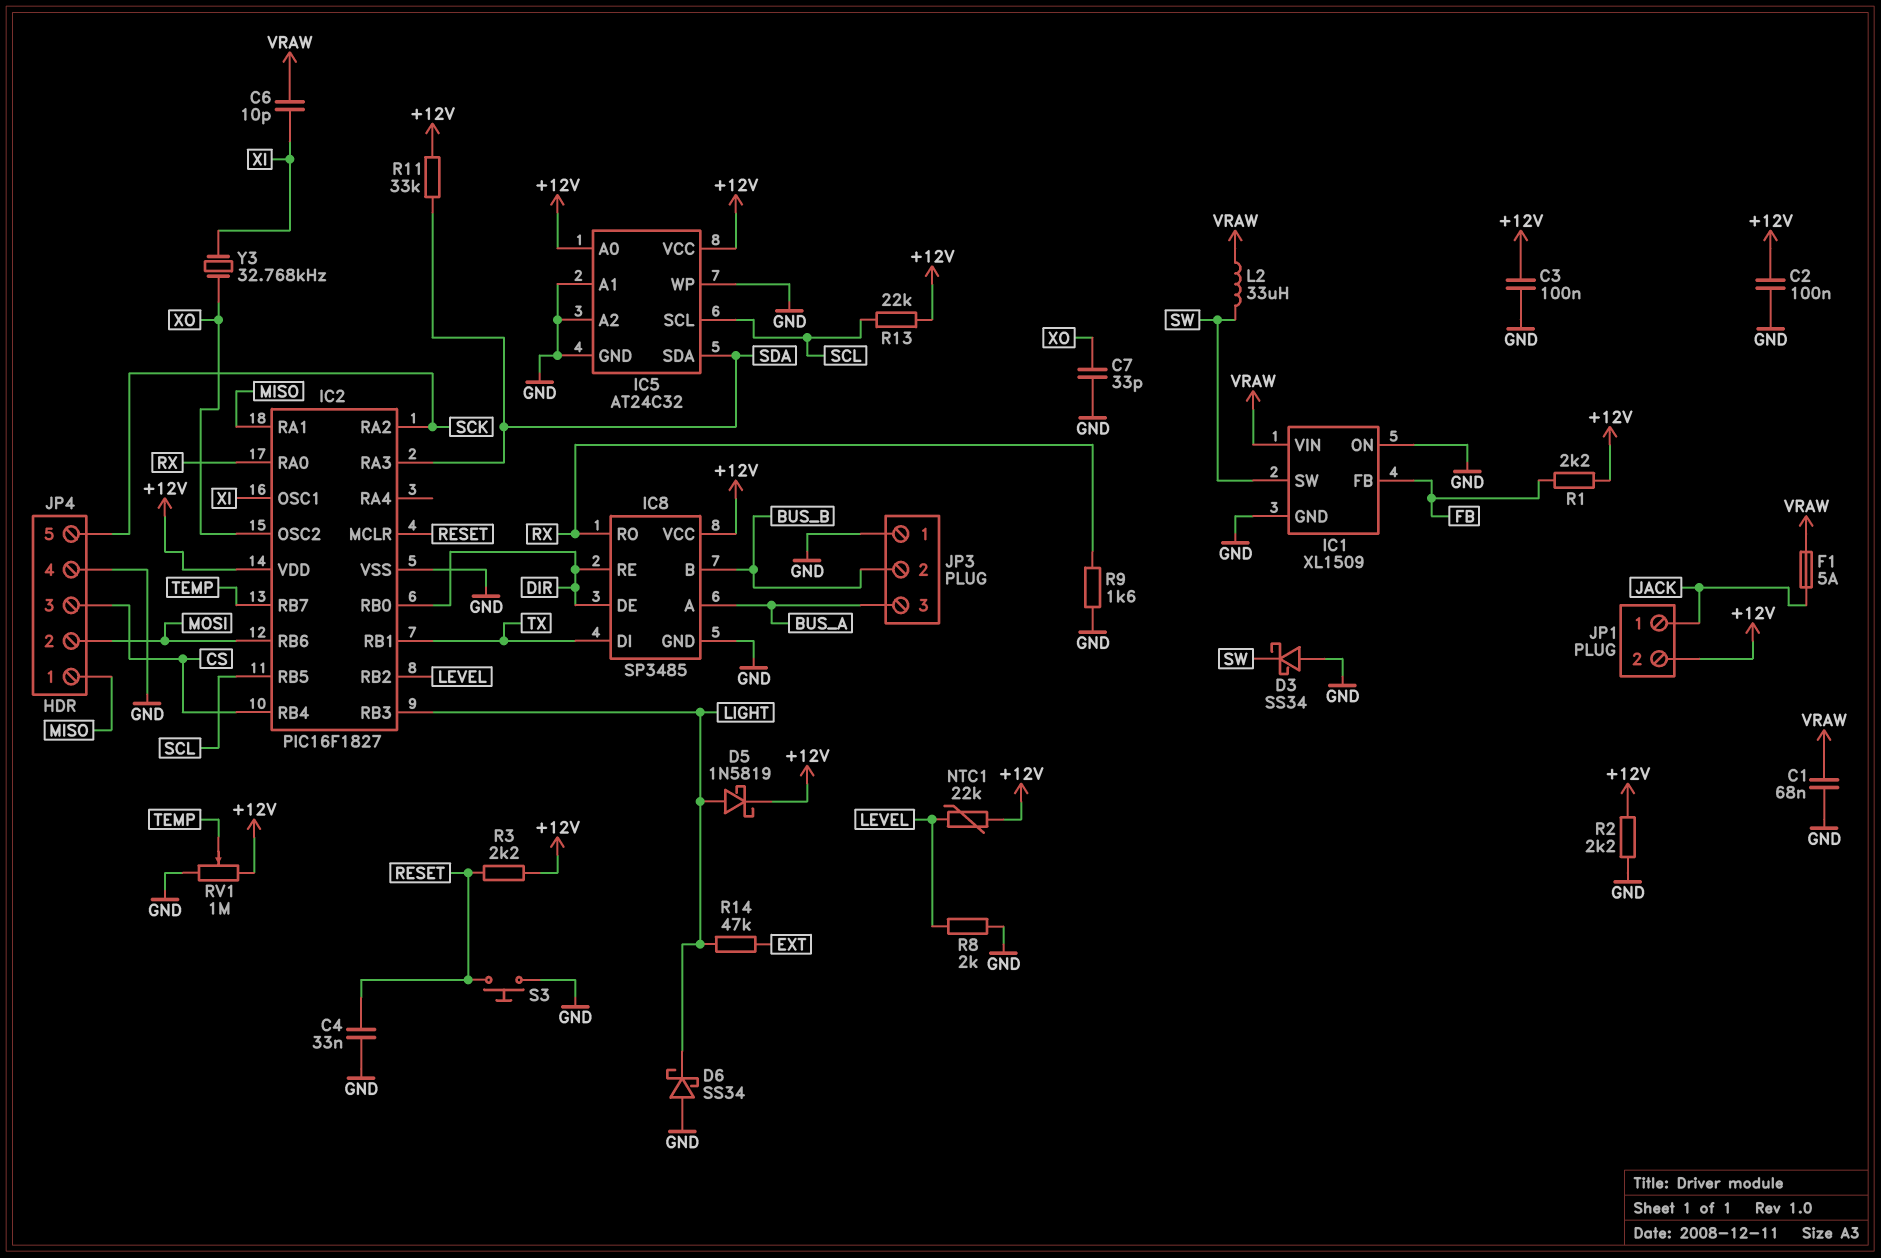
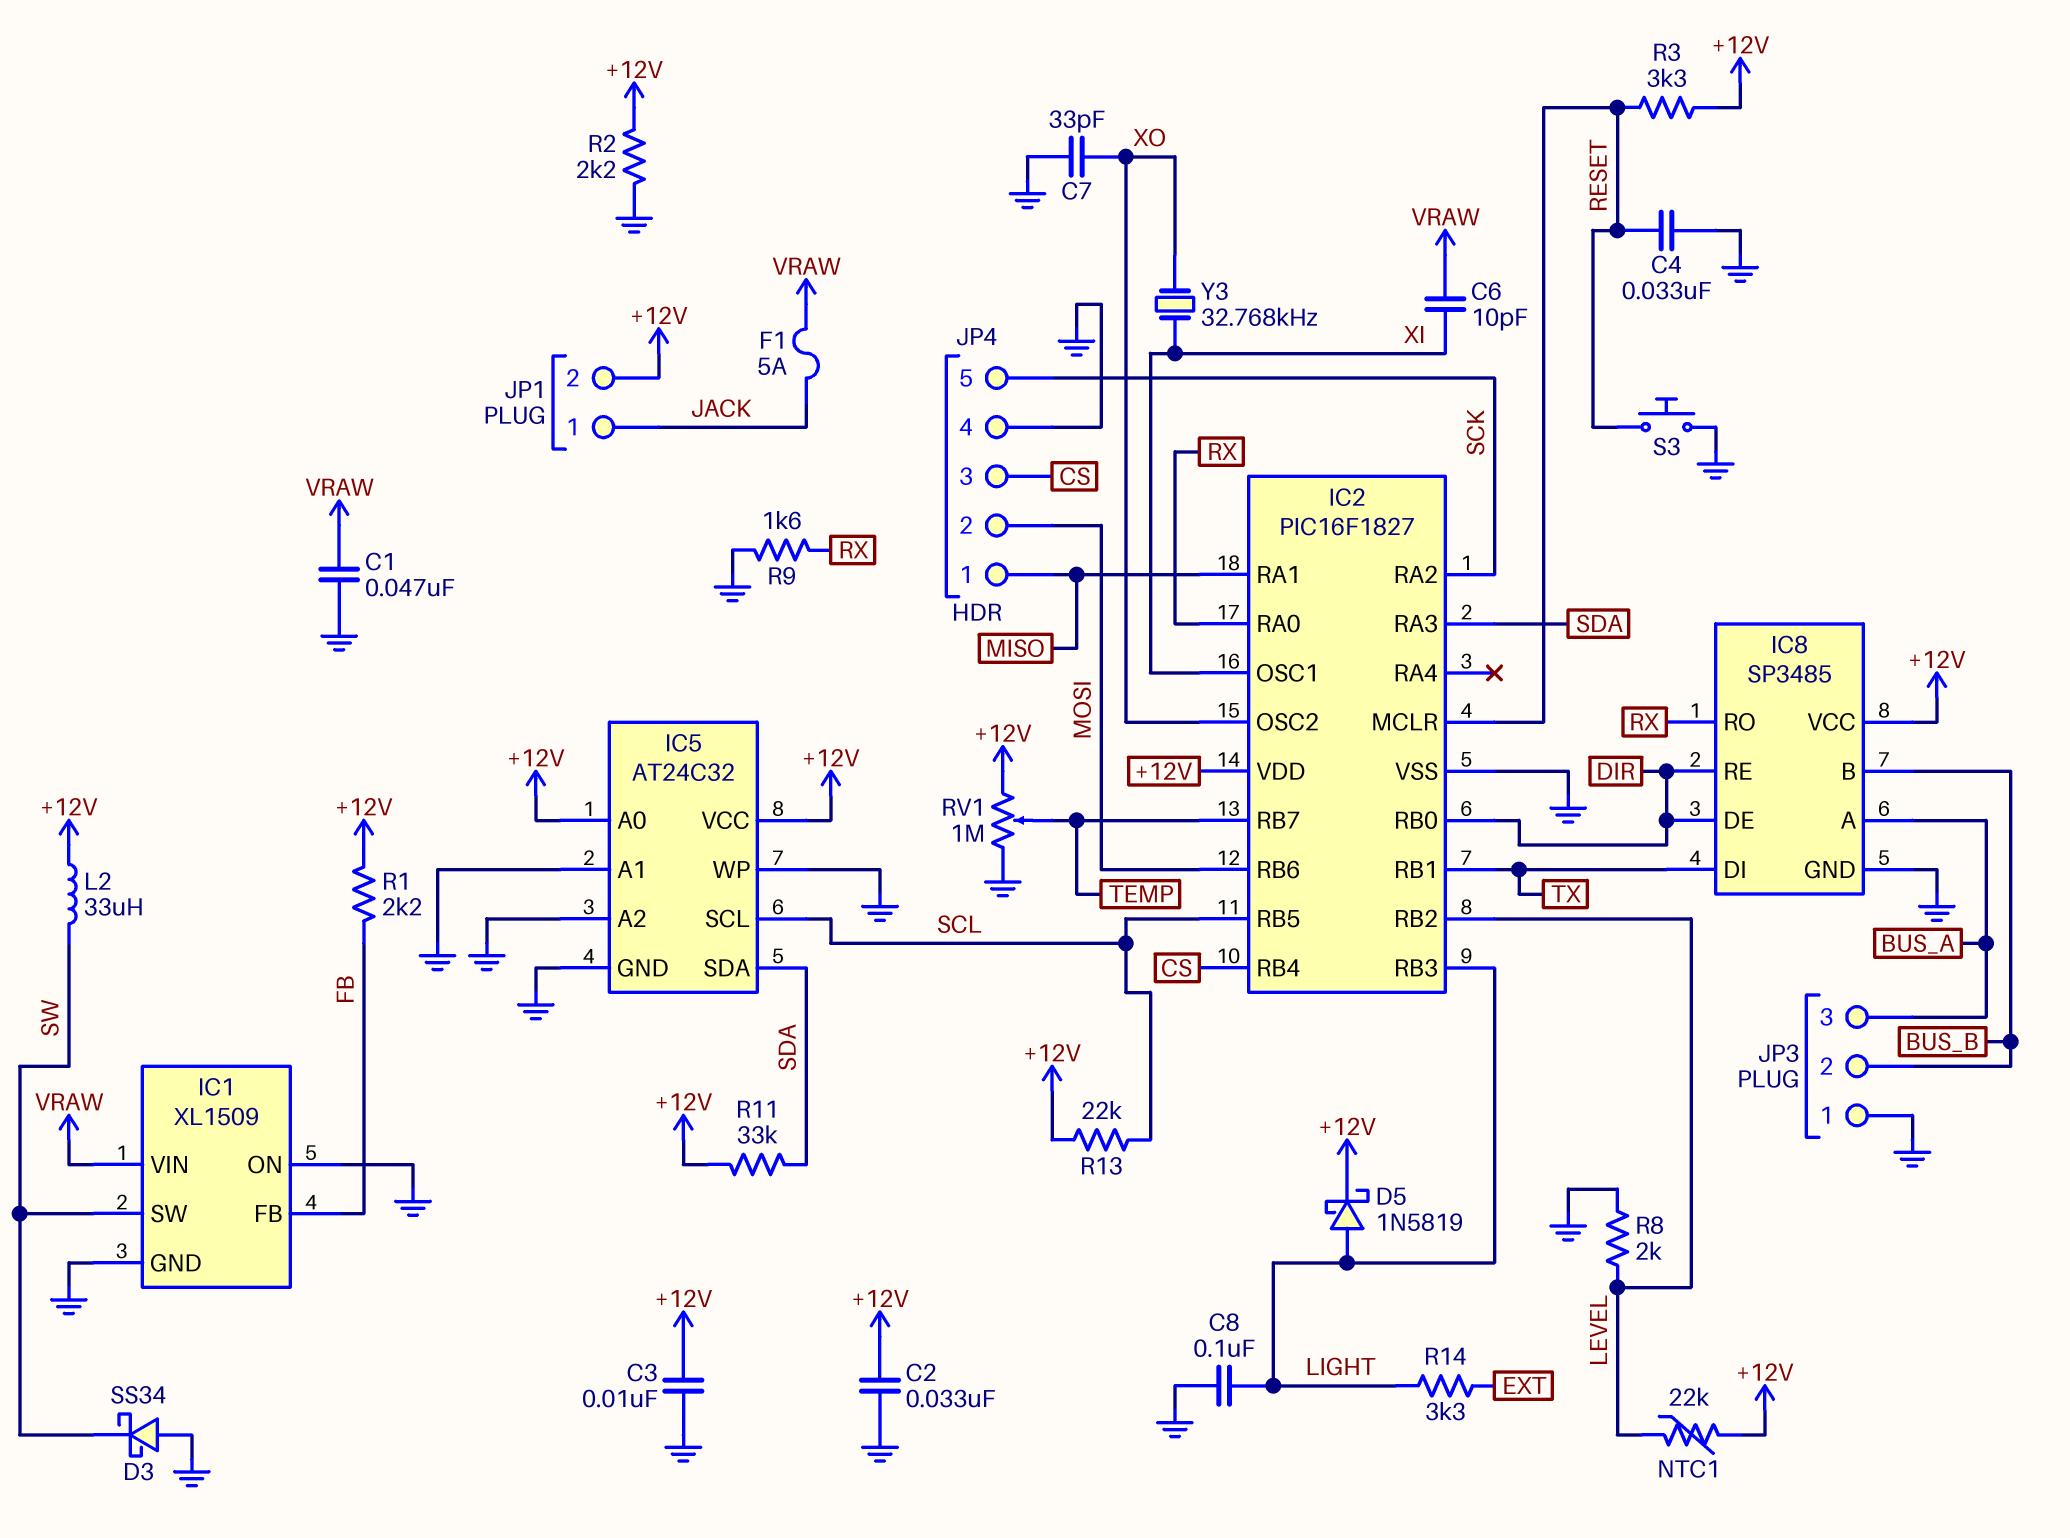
C1: 68nF (GND, VRAW) -> 47nF (GND, VRAW)
C2: 100nF (+12V, GND) -> 33nF (+12V, GND)
C3: 100nF (+12V, GND) -> 10nF (+12V, GND)
C8: none -> 100nF (GND, LIGHT)
D6: schottky SS34 (A GND, K LIGHT) -> none
L2: 33uH (SW, VRAW) -> 33uH (+12V, SW)
R3: 2.2k (+12V, RESET) -> 3.3k (+12V, RESET)
R14: 47k (EXT, LIGHT) -> 3.3k (EXT, LIGHT)

